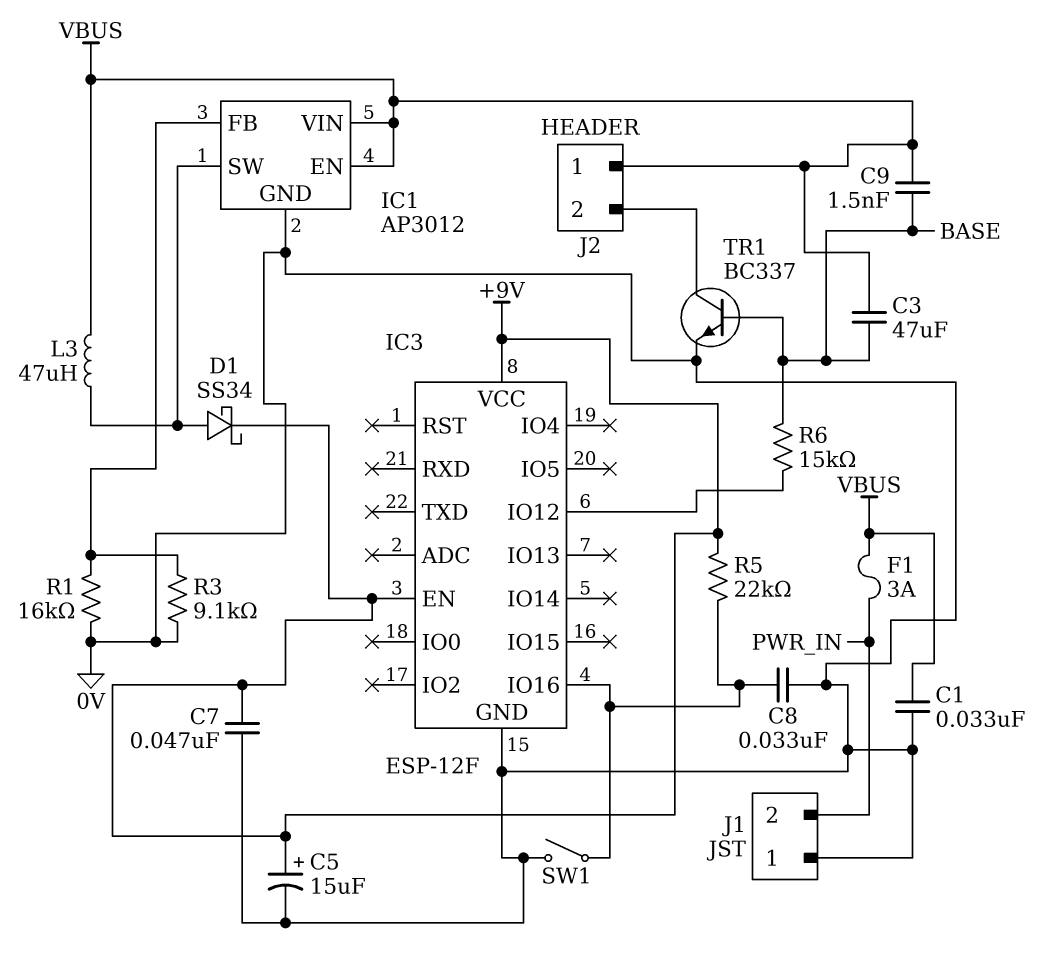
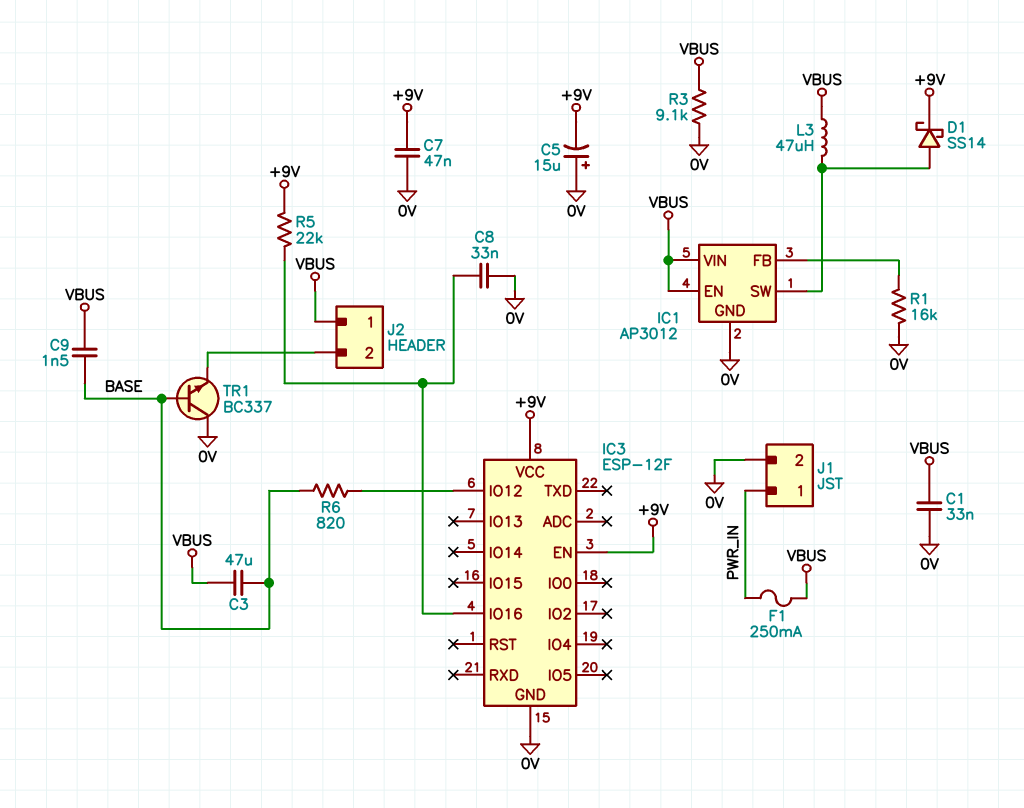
C5: 15uF (plus +9V, minus 0V) -> 15uF (plus 0V, minus +9V)
D1: schottky SS34 (A IC1/SW, K +9V) -> schottky SS14 (A IC1/SW, K +9V)
F1: 3A (PWR_IN, VBUS) -> 250mA (PWR_IN, VBUS)
J1 pin 1: 0V -> PWR_IN
J1 pin 2: PWR_IN -> 0V
R3: 9.1k (0V, IC1/FB) -> 9.1k (0V, VBUS)
R6: 15k (BASE, IC3/IO12) -> 820 (BASE, IC3/IO12)
SW1: switch (0V, IC3/IO16) -> none
TR1: NPN BC337 (B BASE, C J2/2, E 0V) -> NPN BC337 (B BASE, C 0V, E J2/2)

